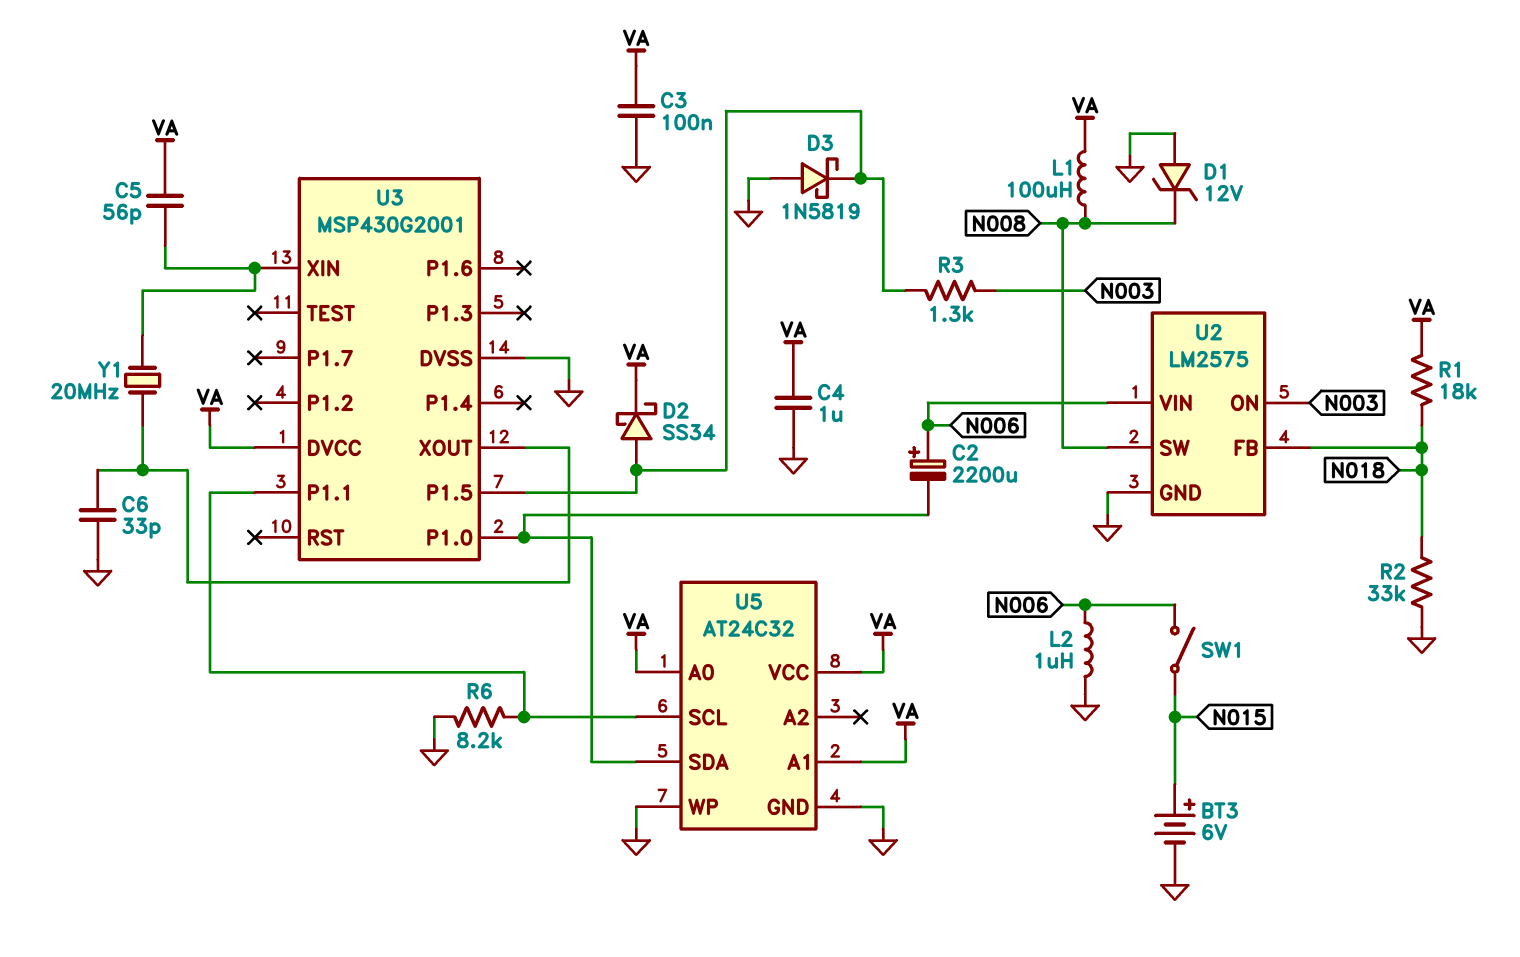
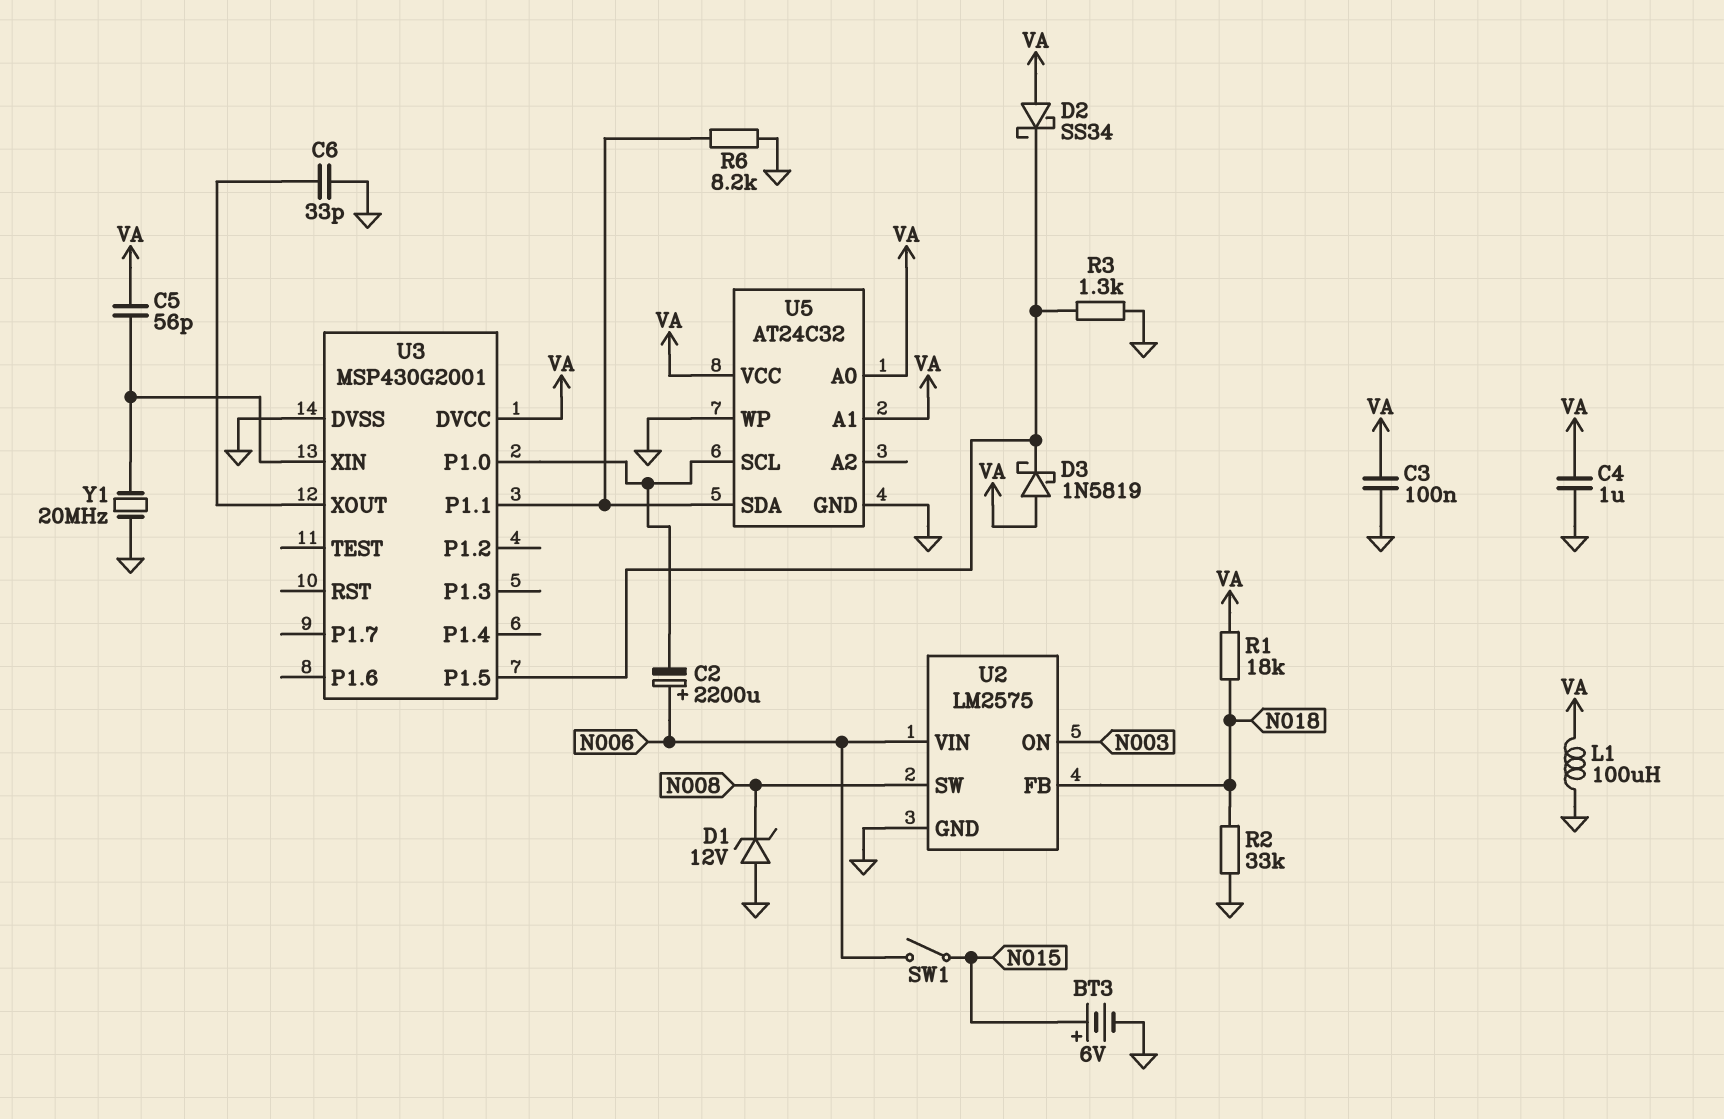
D2: schottky SS34 (A U3/P1.5, K VA) -> schottky SS34 (A VA, K U3/P1.5)
D3: schottky 1N5819 (A GND, K U3/P1.5) -> schottky 1N5819 (A VA, K U3/P1.5)
L1: 100uH (N008, VA) -> 100uH (GND, VA)
L2: 1uH (GND, N006) -> none
R3: 1.3k (N003, U3/P1.5) -> 1.3k (GND, U3/P1.5)
U5 pin SCL: U3/P1.1 -> U3/P1.0
U5 pin SDA: U3/P1.0 -> U3/P1.1
Y1: 20MHz (U3/XIN, U3/XOUT) -> 20MHz (GND, U3/XIN)

